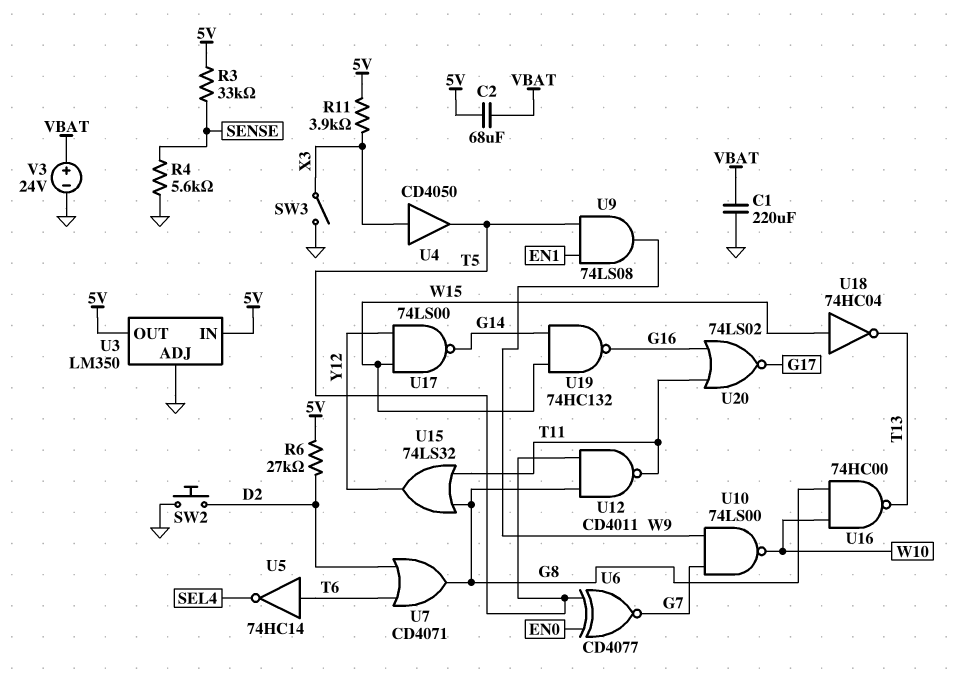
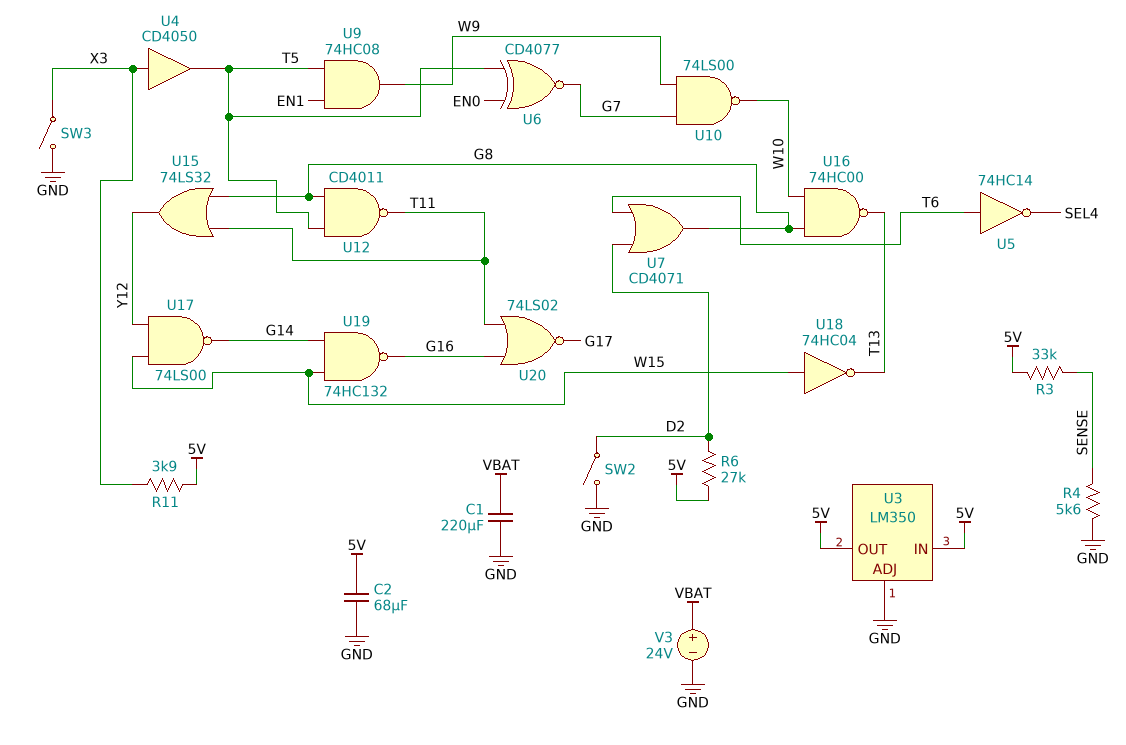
C2: 68uF (5V, VBAT) -> 68uF (5V, GND)
SW2: button (D2, GND) -> switch (D2, GND)
U9: AND 74LS08 (in EN1, in T5, out W9) -> AND 74HC08 (in EN1, in T5, out W9)

